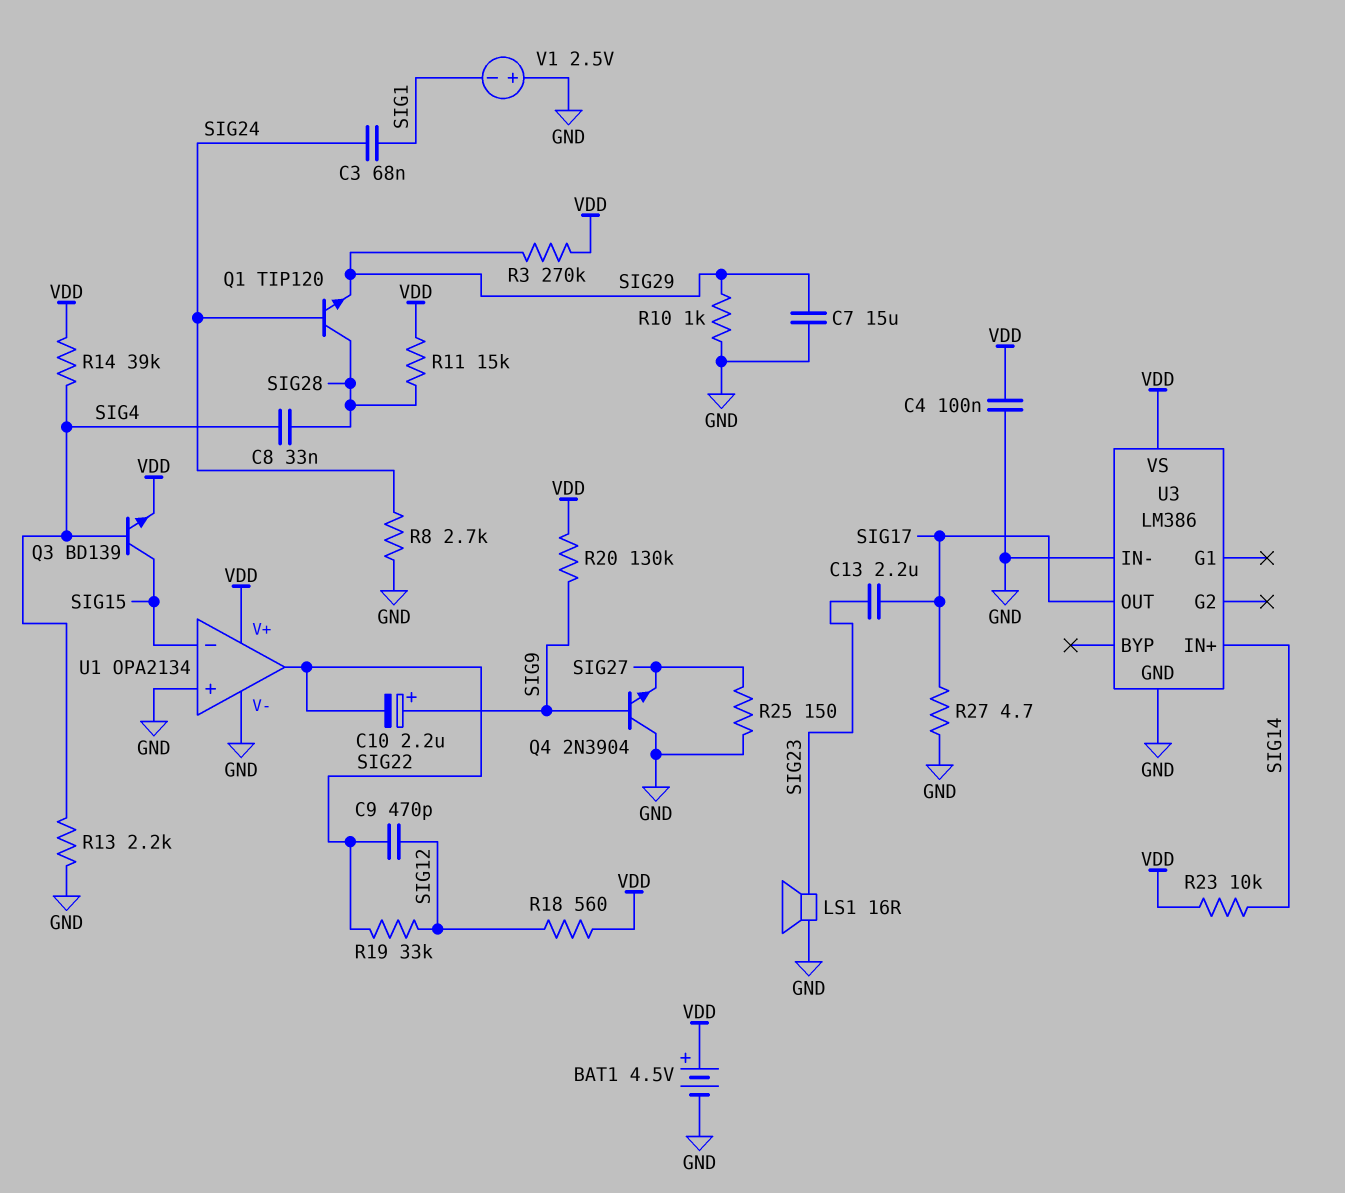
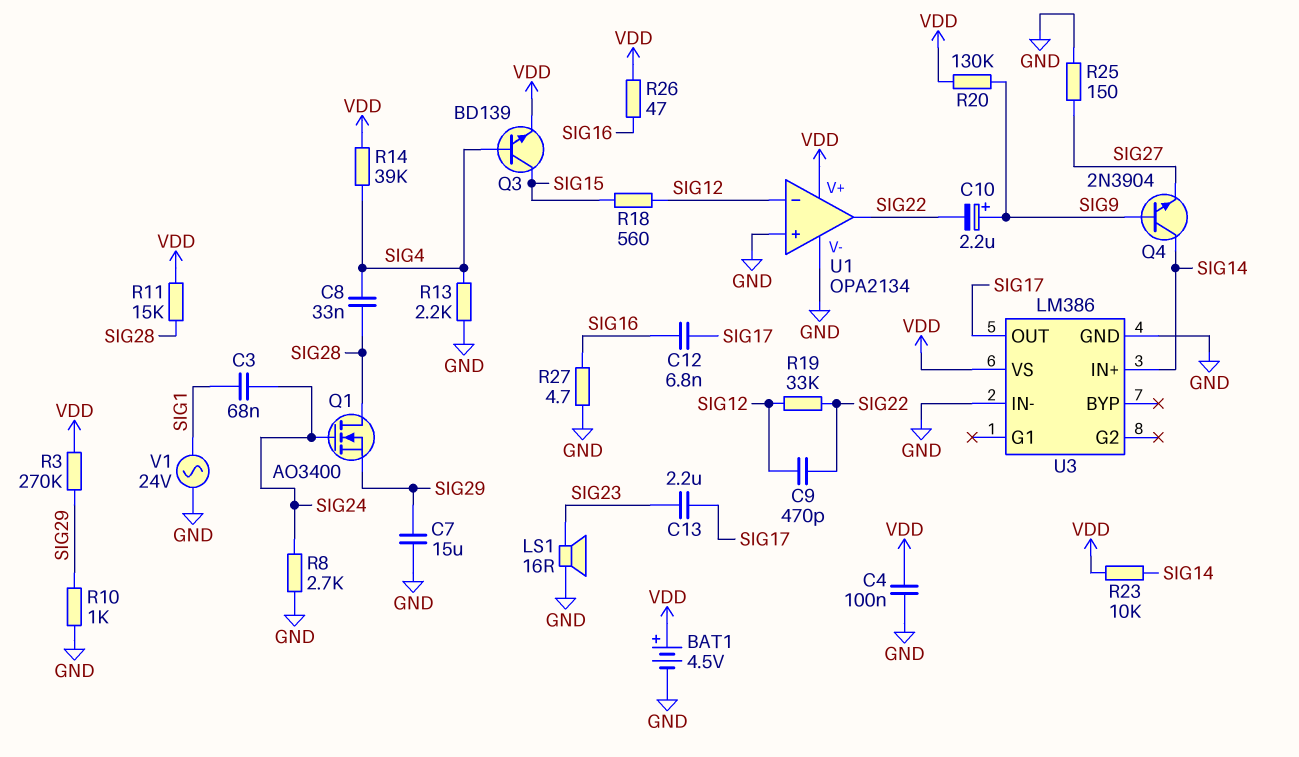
C12: none -> 6.8nF (SIG16, SIG17)
Q1: NPN TIP120 (B SIG24, C SIG28, E SIG29) -> NMOS AO3400 (G SIG24, D SIG28, S SIG29)
Q4: NPN 2N3904 (B SIG9, C GND, E SIG27) -> NPN 2N3904 (B SIG9, C SIG14, E SIG27)
R18: 560 (SIG12, VDD) -> 560 (SIG12, SIG15)
R26: none -> 47 (SIG16, VDD)
R27: 4.7 (GND, SIG17) -> 4.7 (GND, SIG16)
U1 pin in-: SIG15 -> SIG12
V1: 2.5V (plus GND, minus SIG1) -> AC 24V (GND, SIG1)

